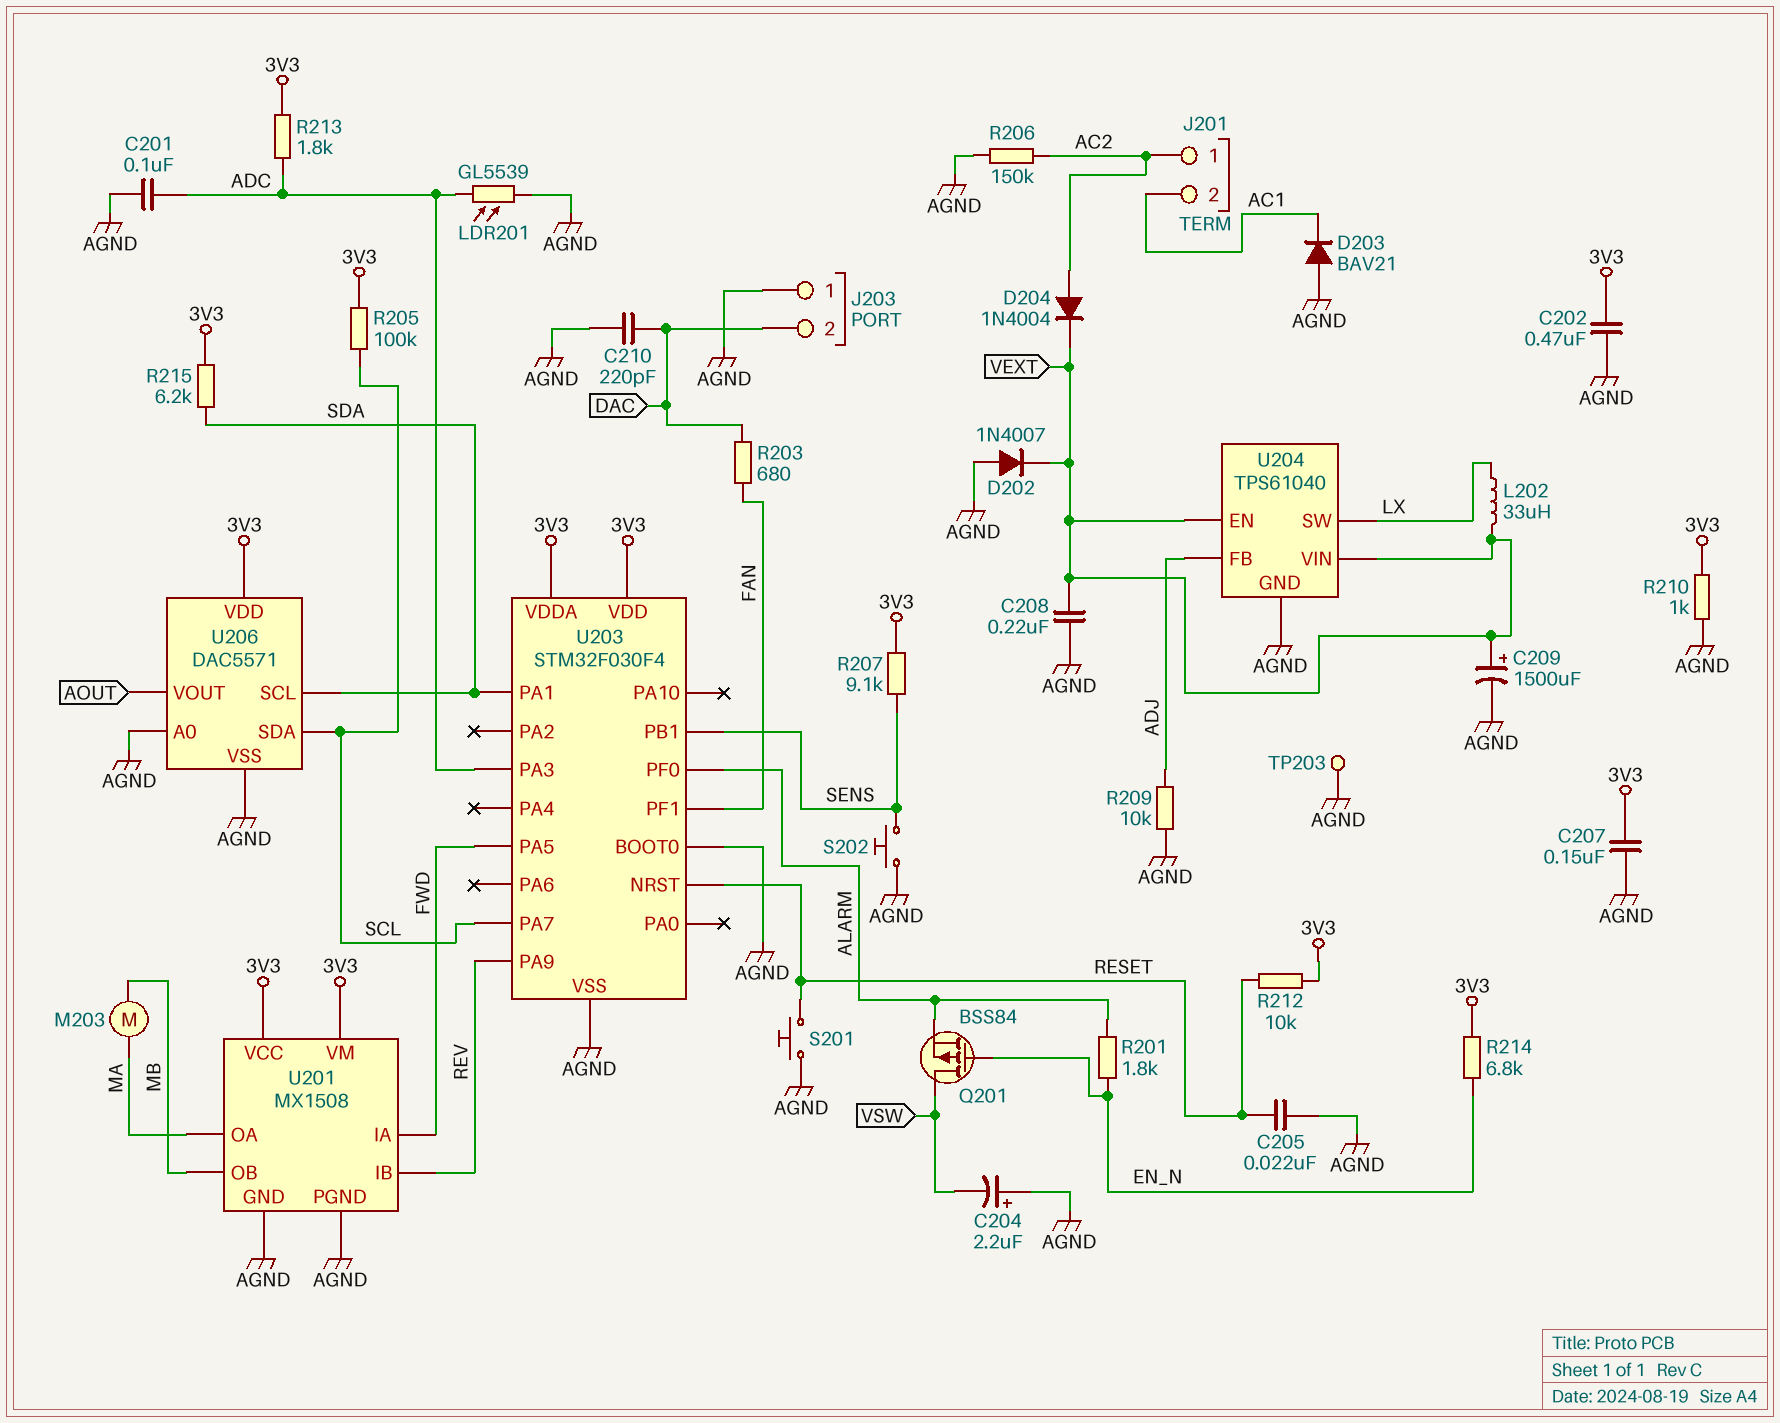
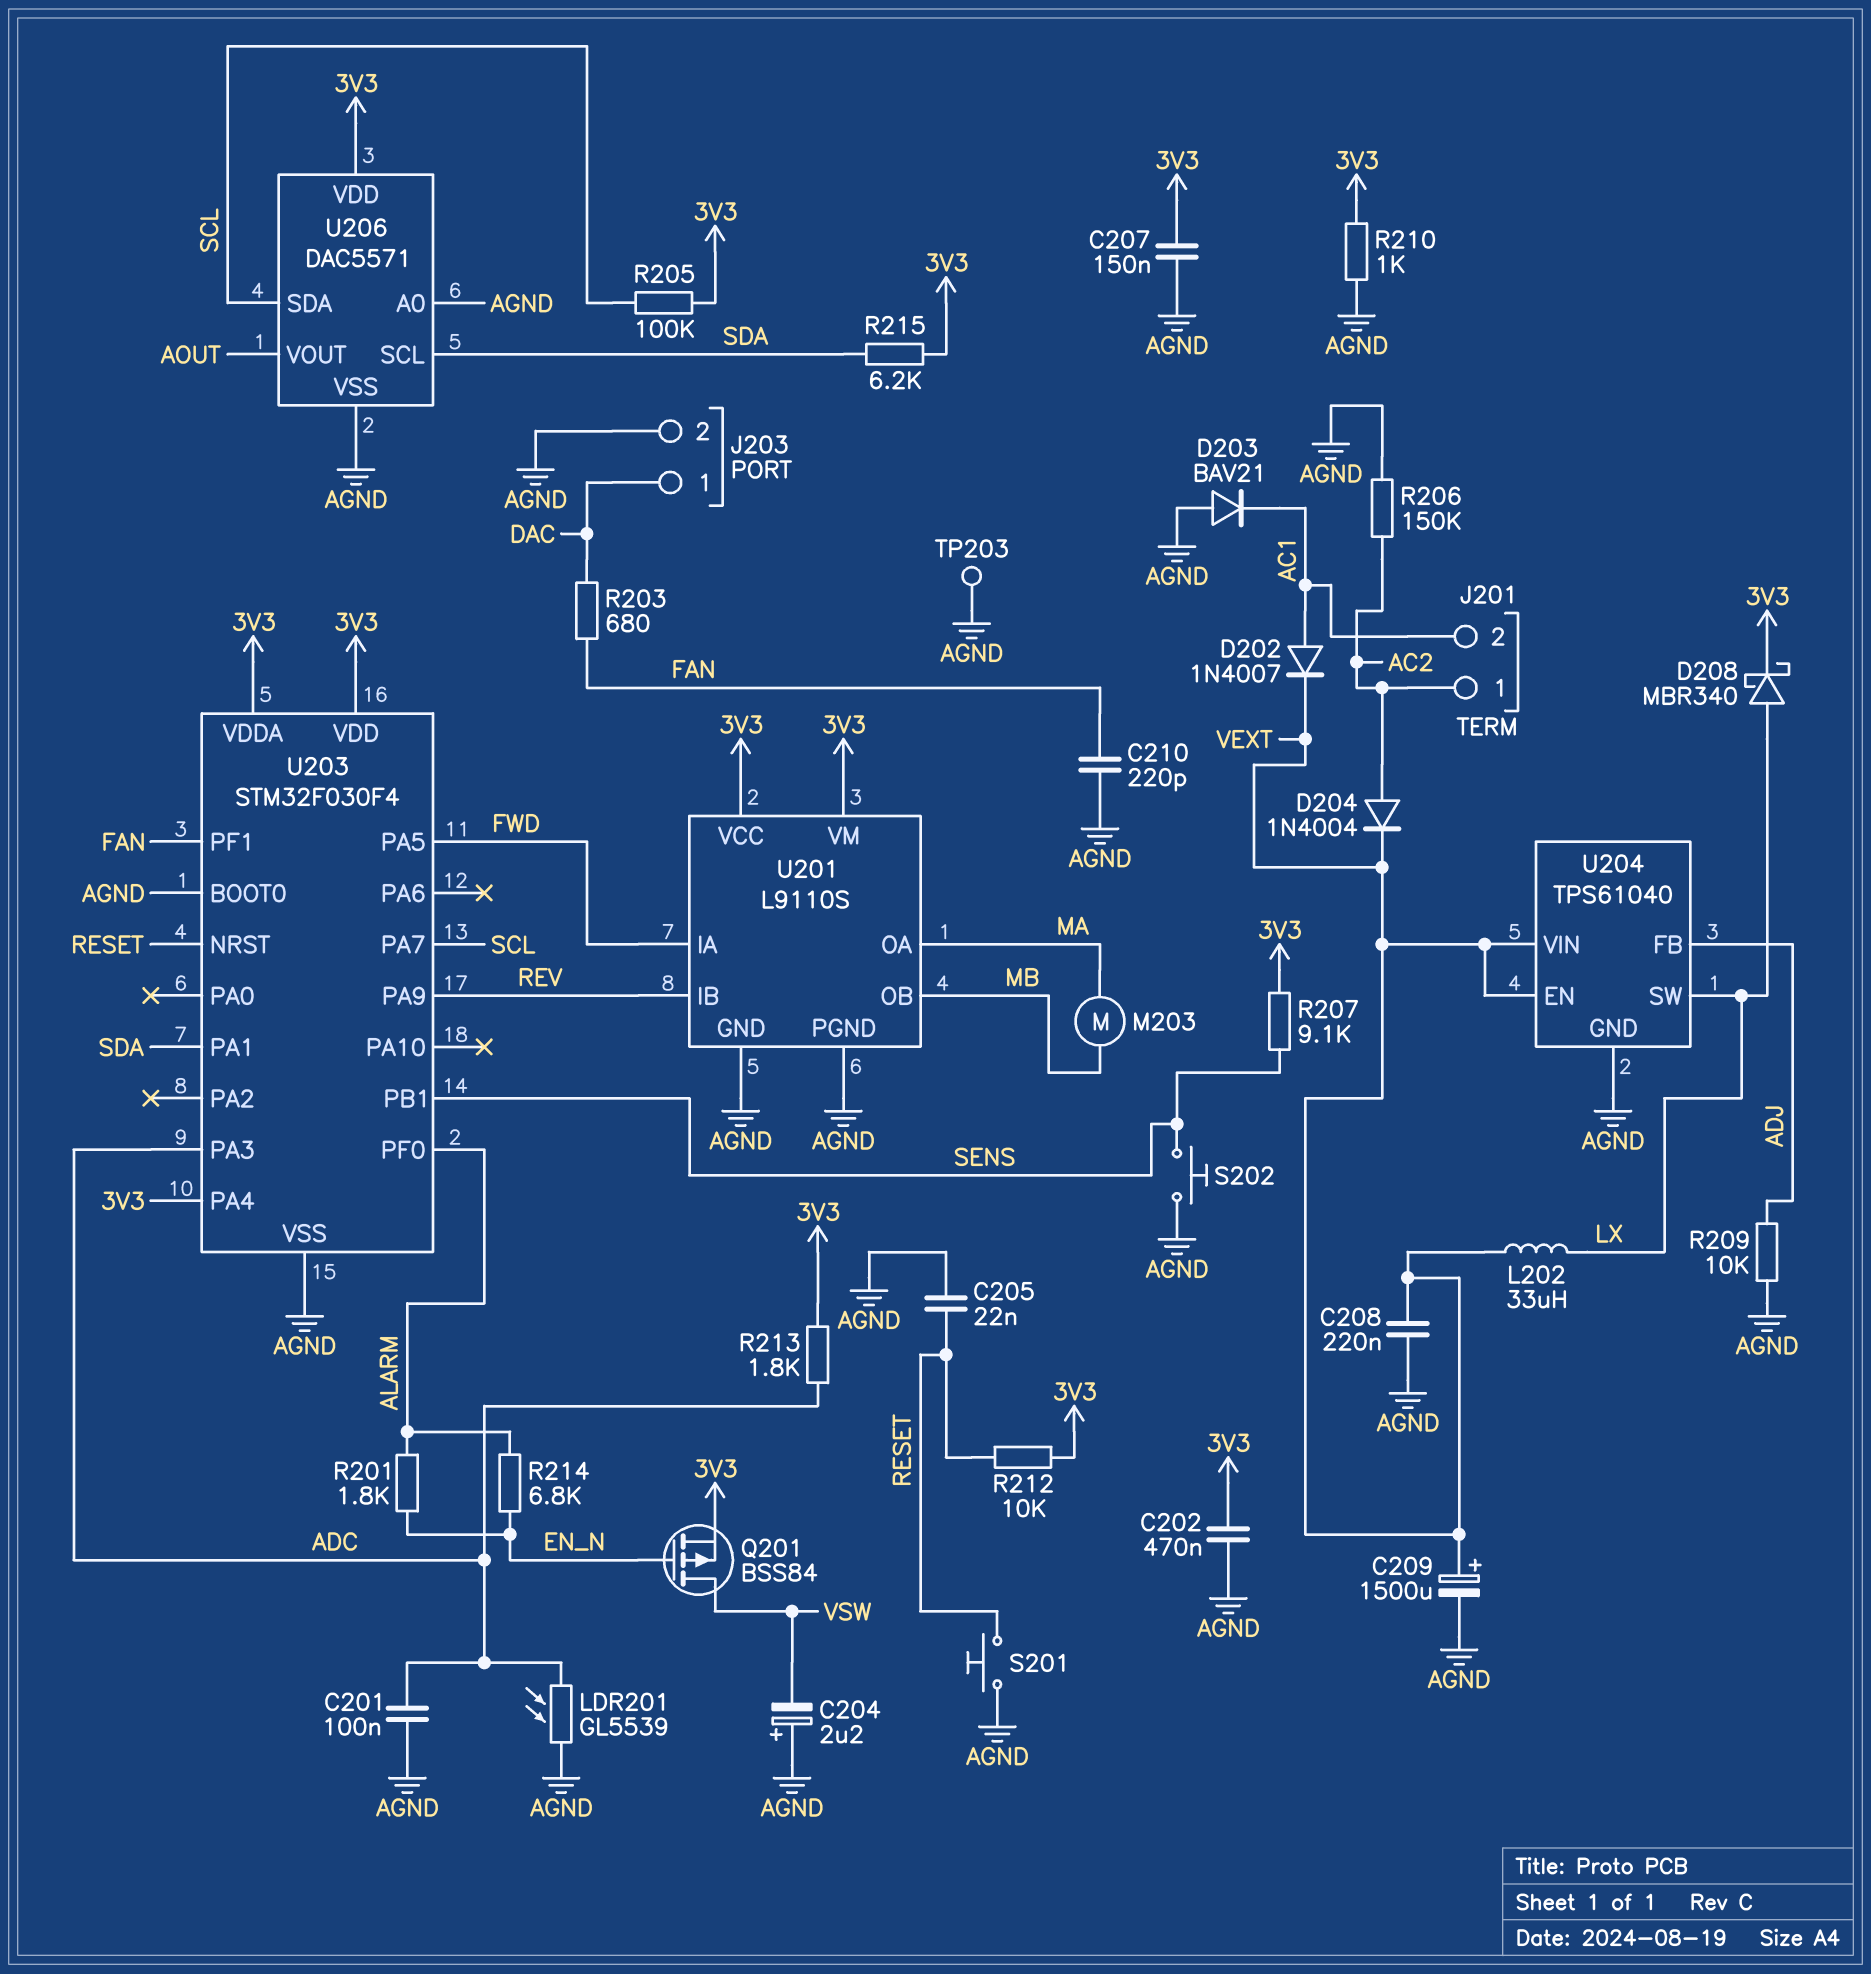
C210: 220pF (AGND, DAC) -> 220pF (AGND, FAN)
D202: diode 1N4007 (A AGND, K VEXT) -> diode 1N4007 (A AC1, K VEXT)
D208: none -> schottky MBR340 (A LX, K 3V3)
J203 pin 1: AGND -> DAC
J203 pin 2: DAC -> AGND
Q201: PMOS BSS84 (G EN_N, D VSW, S ALARM) -> PMOS BSS84 (G EN_N, D VSW, S 3V3)
R214: 6.8k (3V3, EN_N) -> 6.8k (ALARM, EN_N)
U201: MX1508 -> L9110S
U203 pin PA4: none -> 3V3

